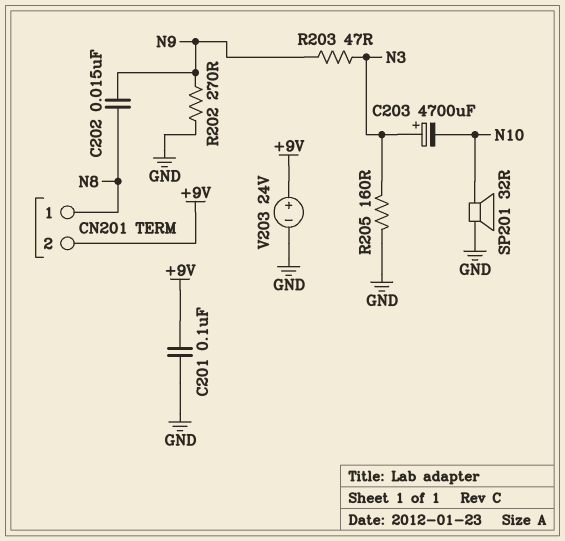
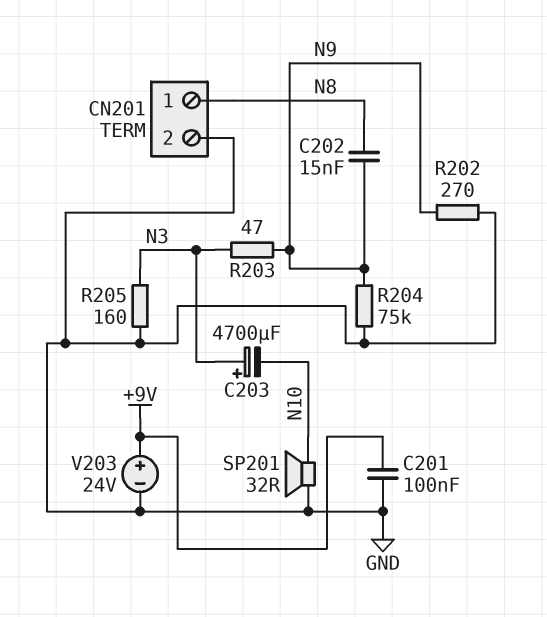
CN201 pin 2: +9V -> GND
R204: none -> 75k (GND, N9)

